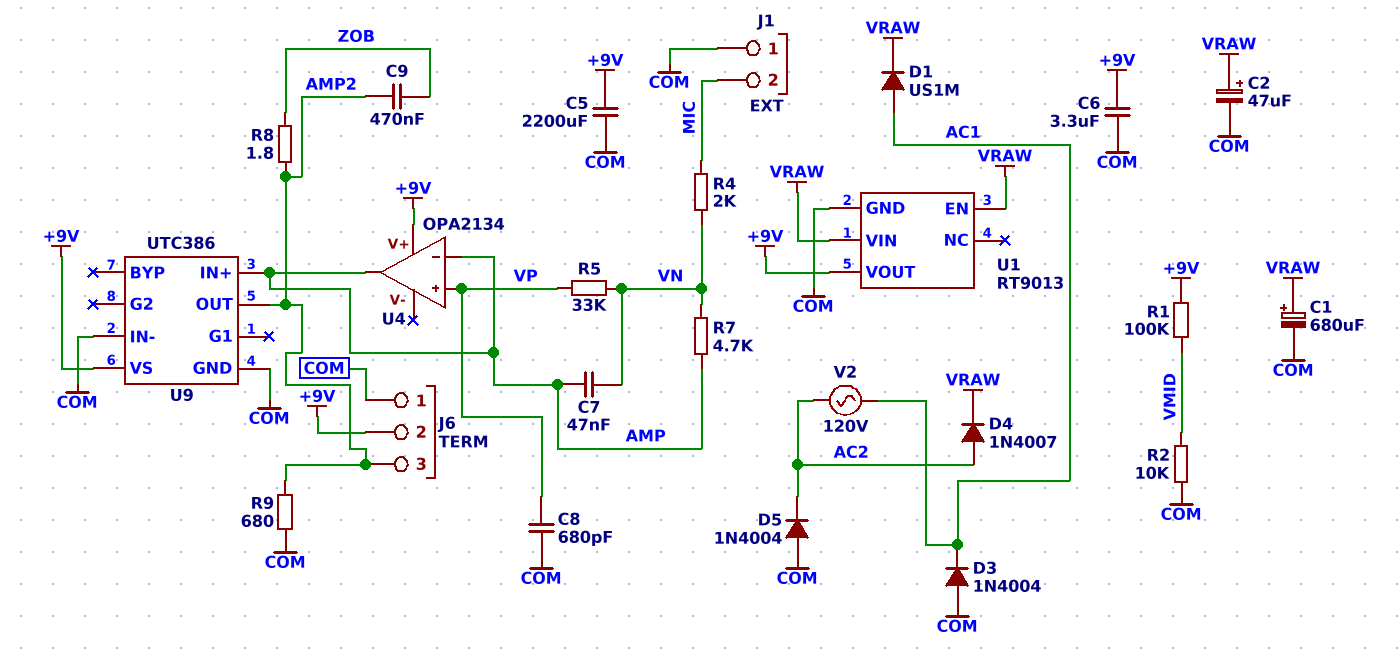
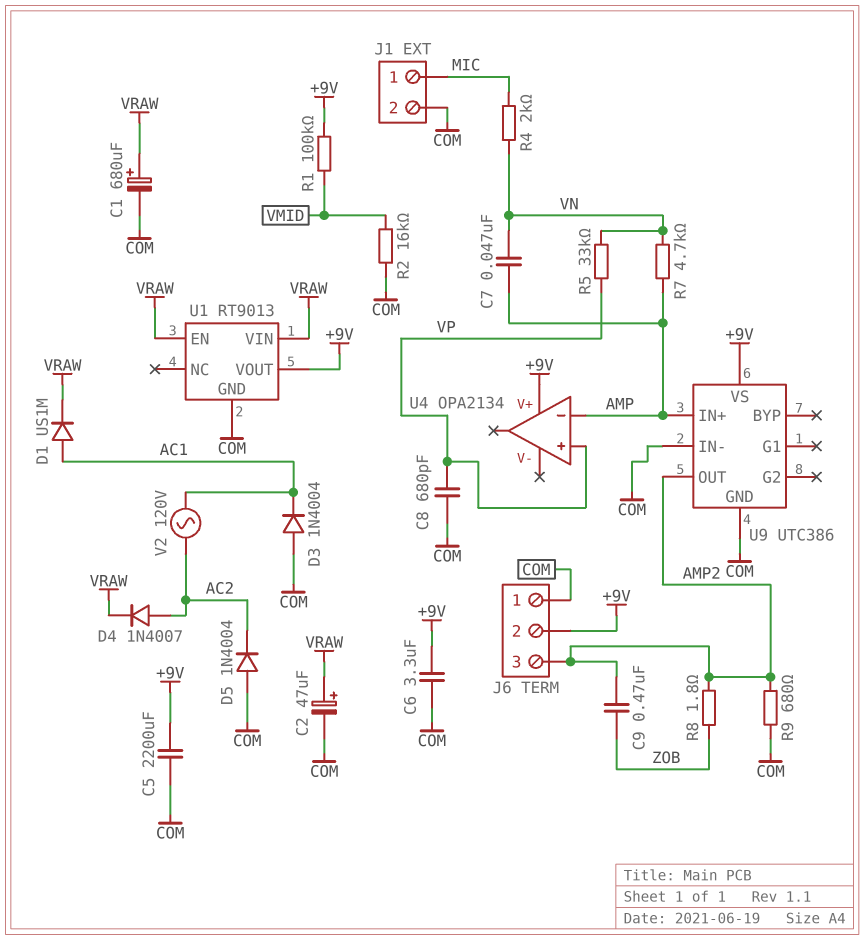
J1 pin 1: COM -> MIC
J1 pin 2: MIC -> COM
R2: 10k (COM, VMID) -> 16k (COM, VMID)
U4 pin out: AMP -> none

